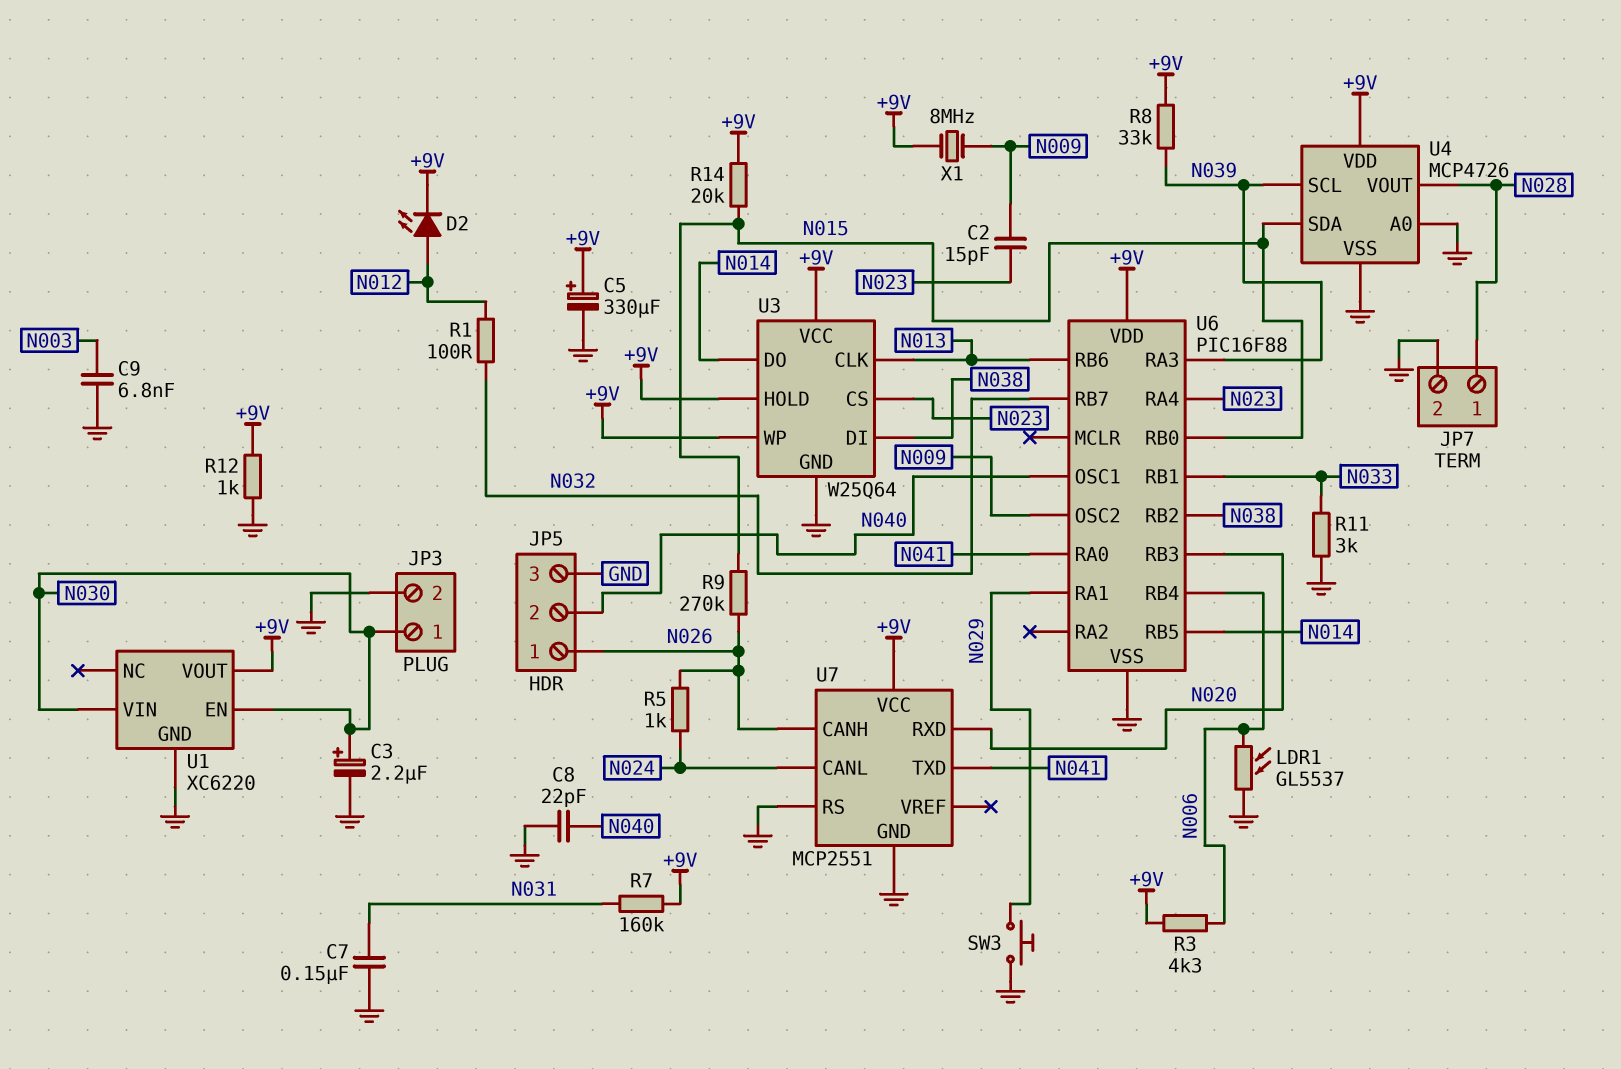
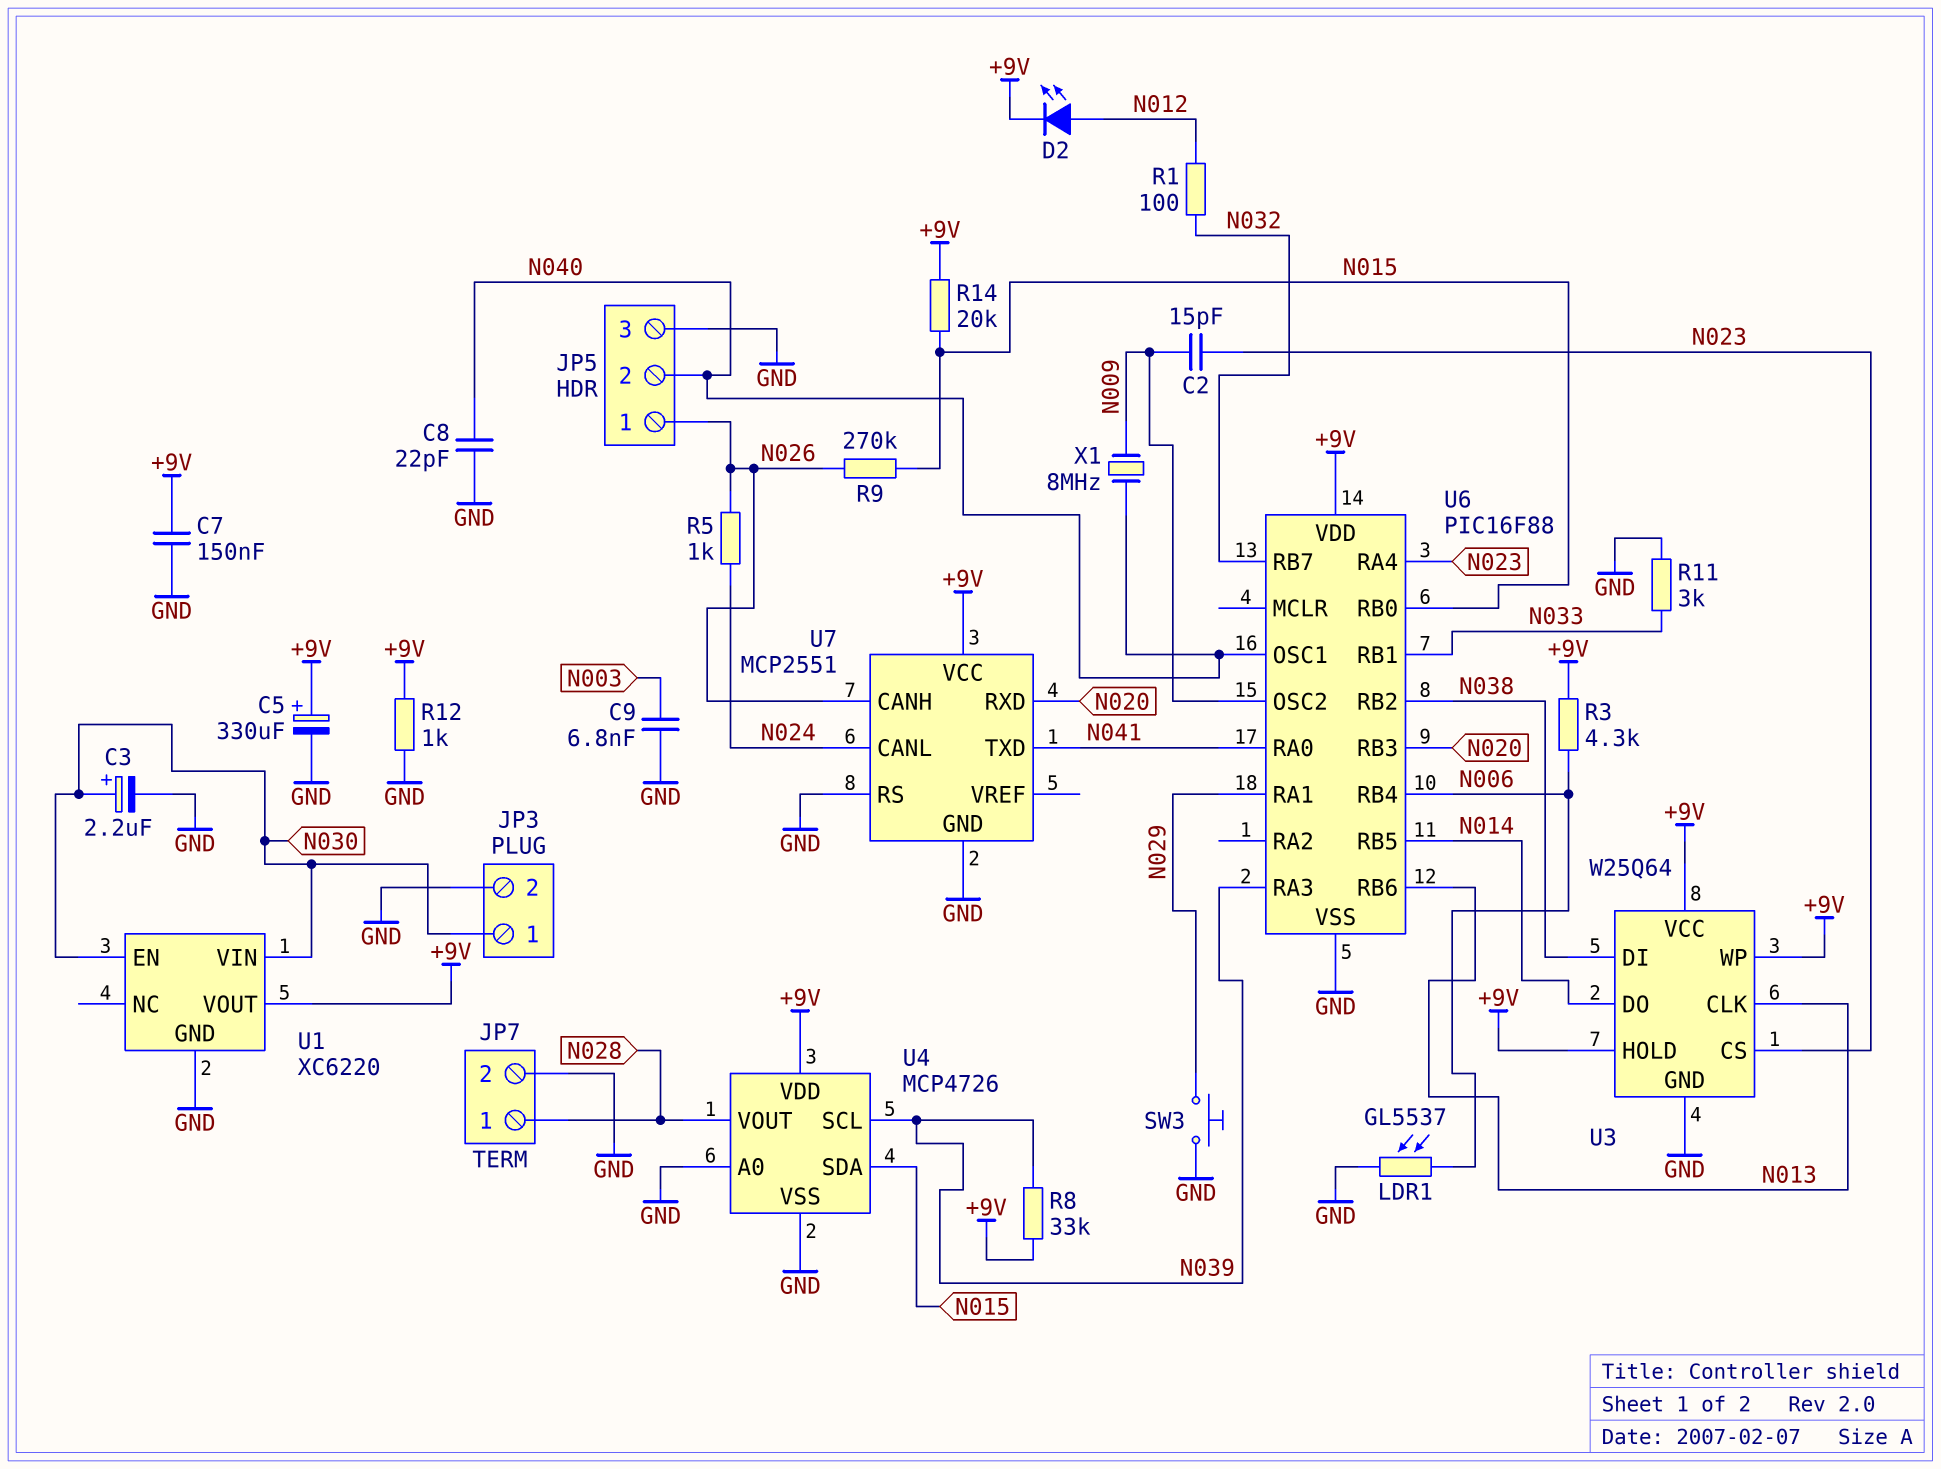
C7: 150nF (GND, N031) -> 150nF (+9V, GND)
R7: 160k (+9V, N031) -> none
X1: 8MHz (+9V, N009) -> 8MHz (N009, N040)

